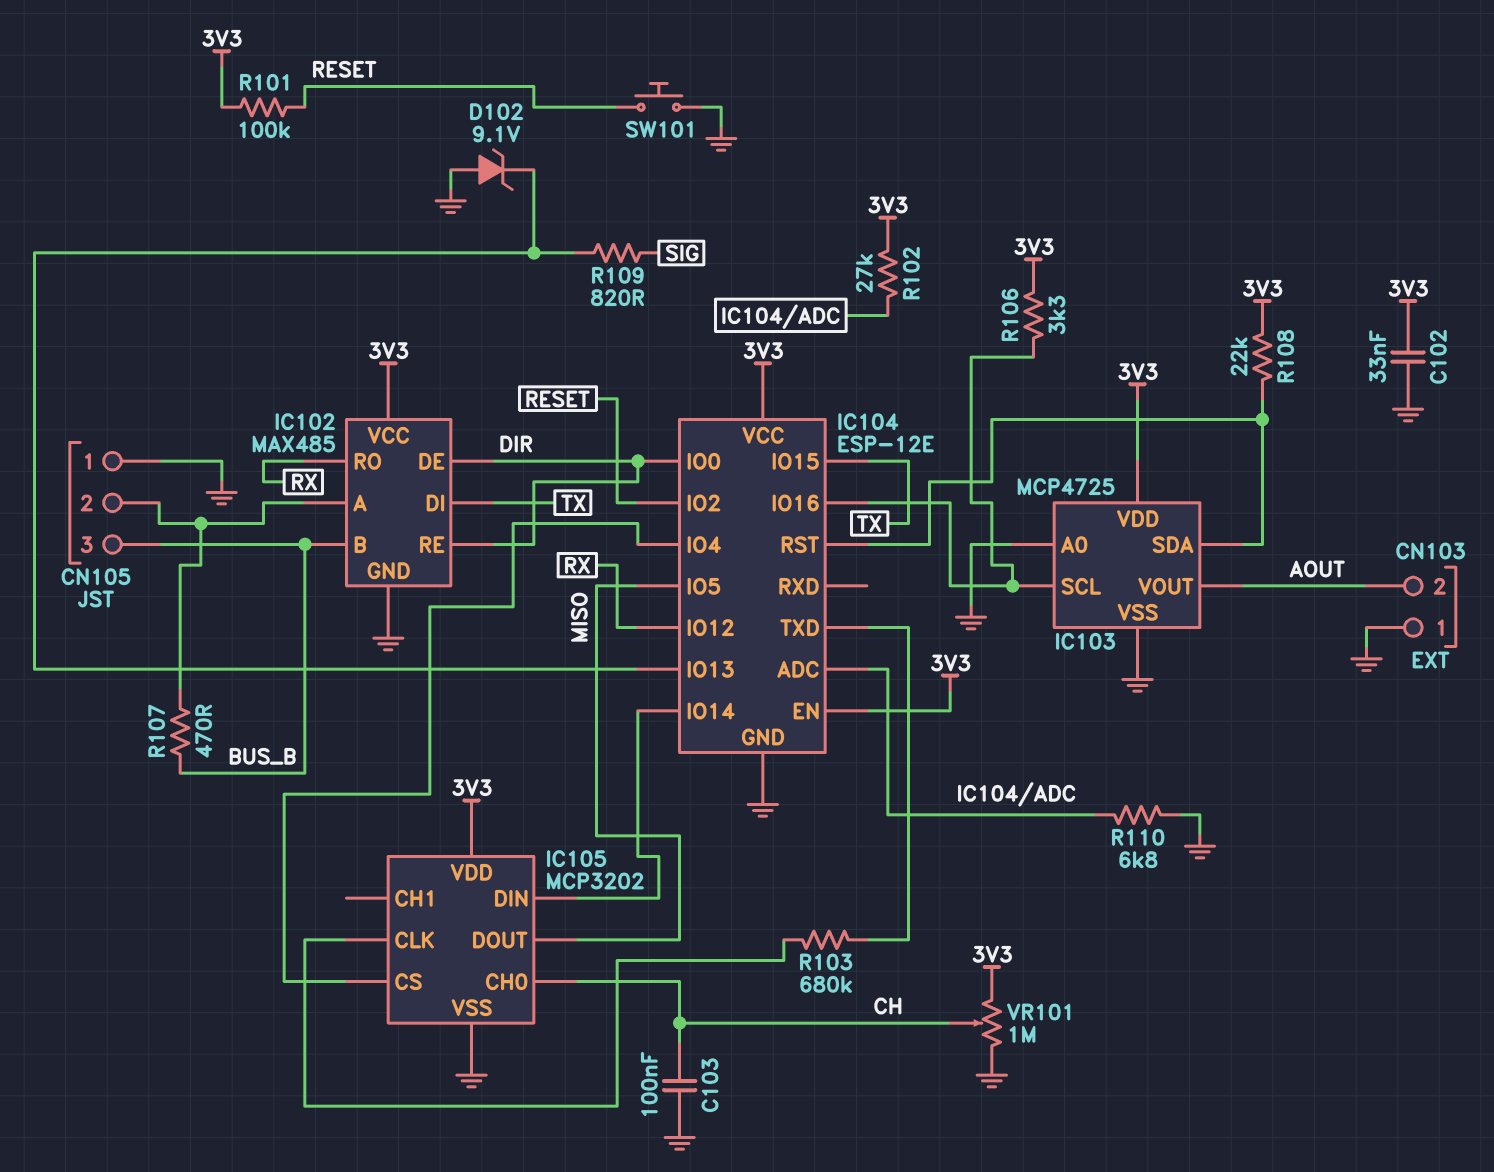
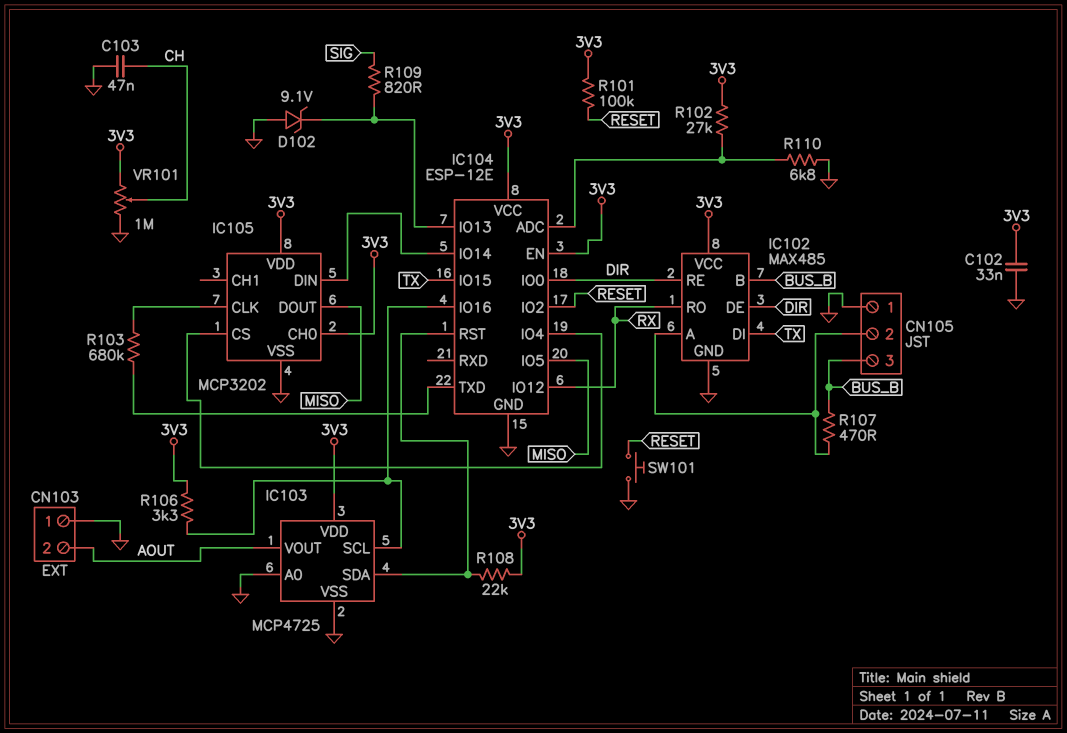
C103: 100nF (CH, GND) -> 47nF (CH, GND)
IC105 pin CH0: CH -> 3V3

